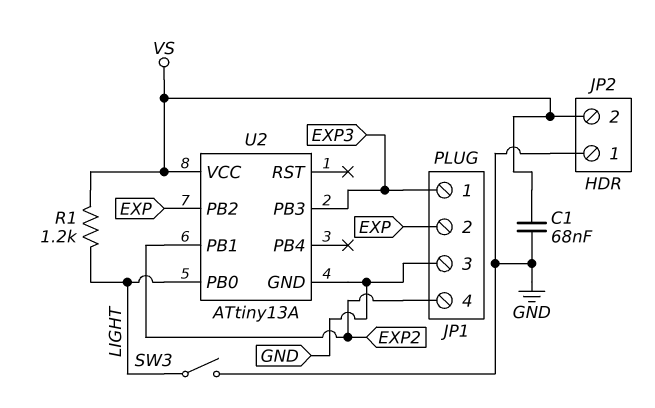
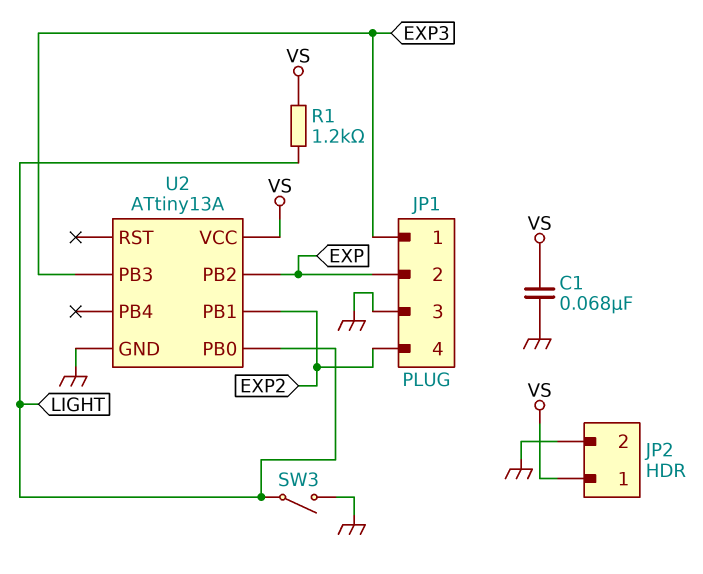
JP2 pin 1: GND -> VS
JP2 pin 2: VS -> GND

